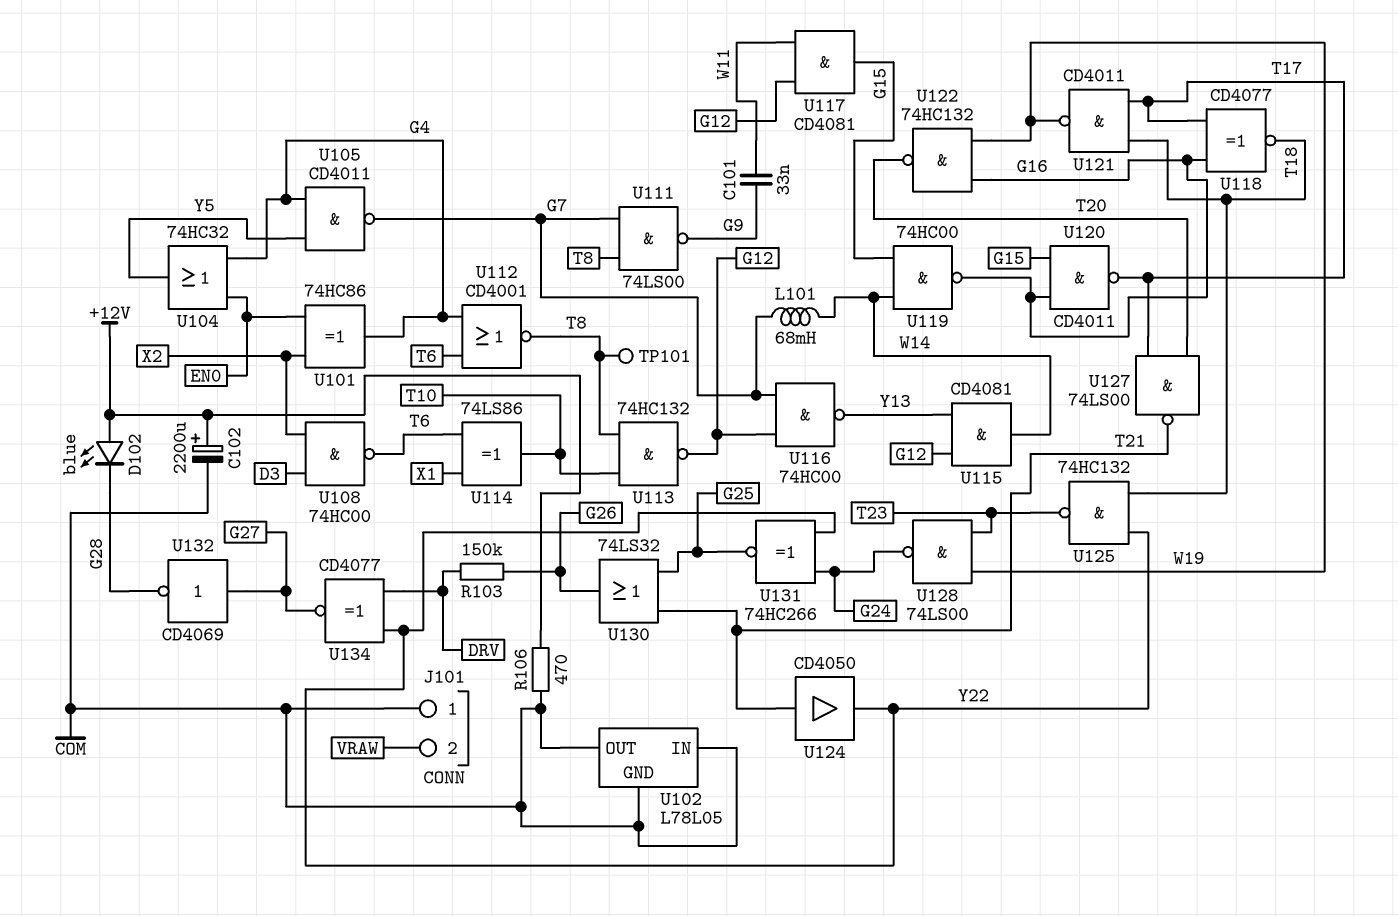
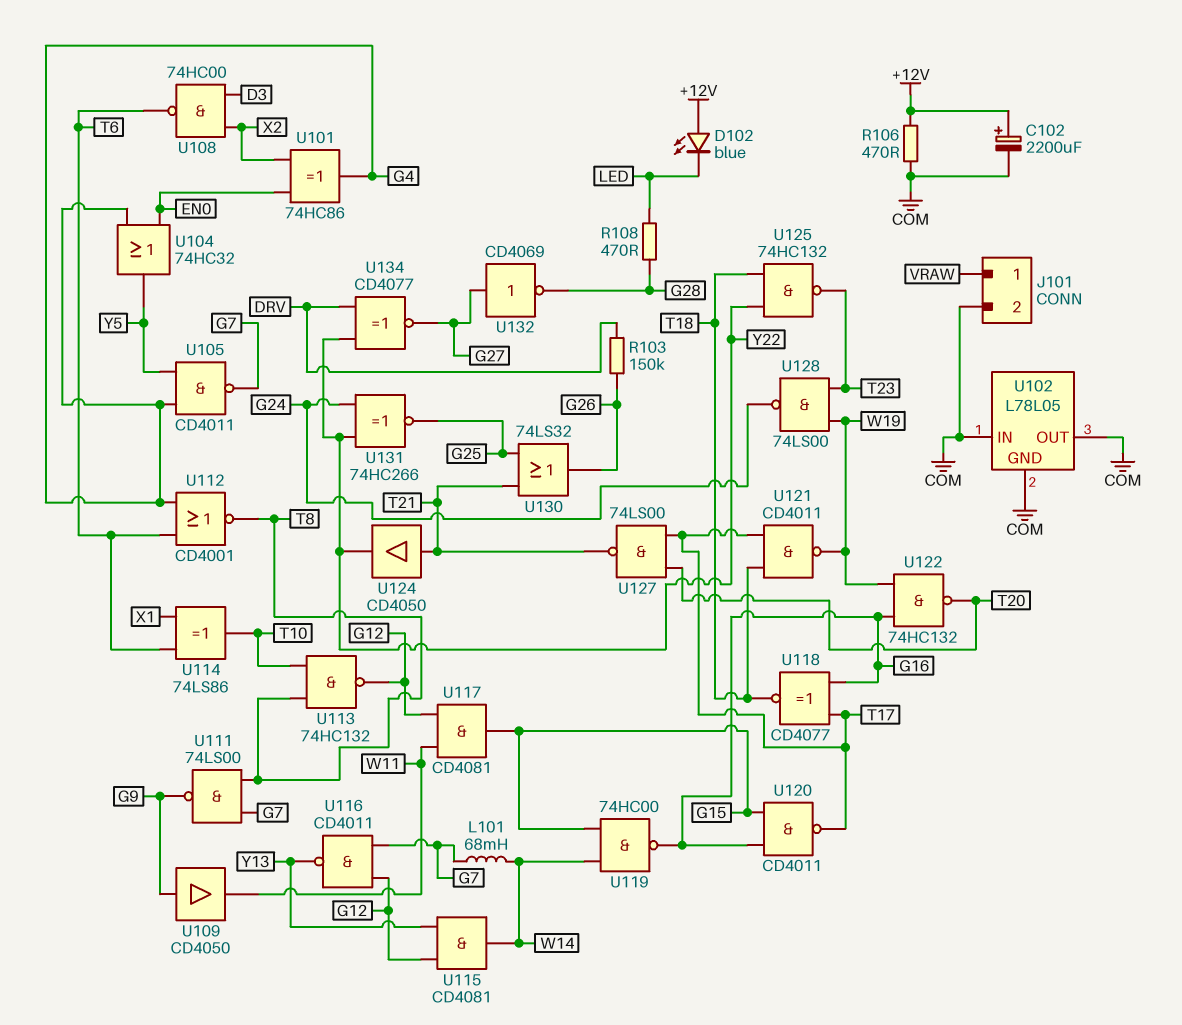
C101: 33nF (G9, W11) -> none
D102: LED blue (A +12V, K G28) -> LED blue (A +12V, K LED)
J101 pin 1: COM -> VRAW
J101 pin 2: VRAW -> COM
R108: none -> 470 (G28, LED)
TP101: test point (T8) -> none
U109: none -> buffer CD4050 (in G9, out W11)
U116: NAND 74HC00 (in G7, in G12, out Y13) -> NAND CD4011 (in G7, in G12, out Y13)

